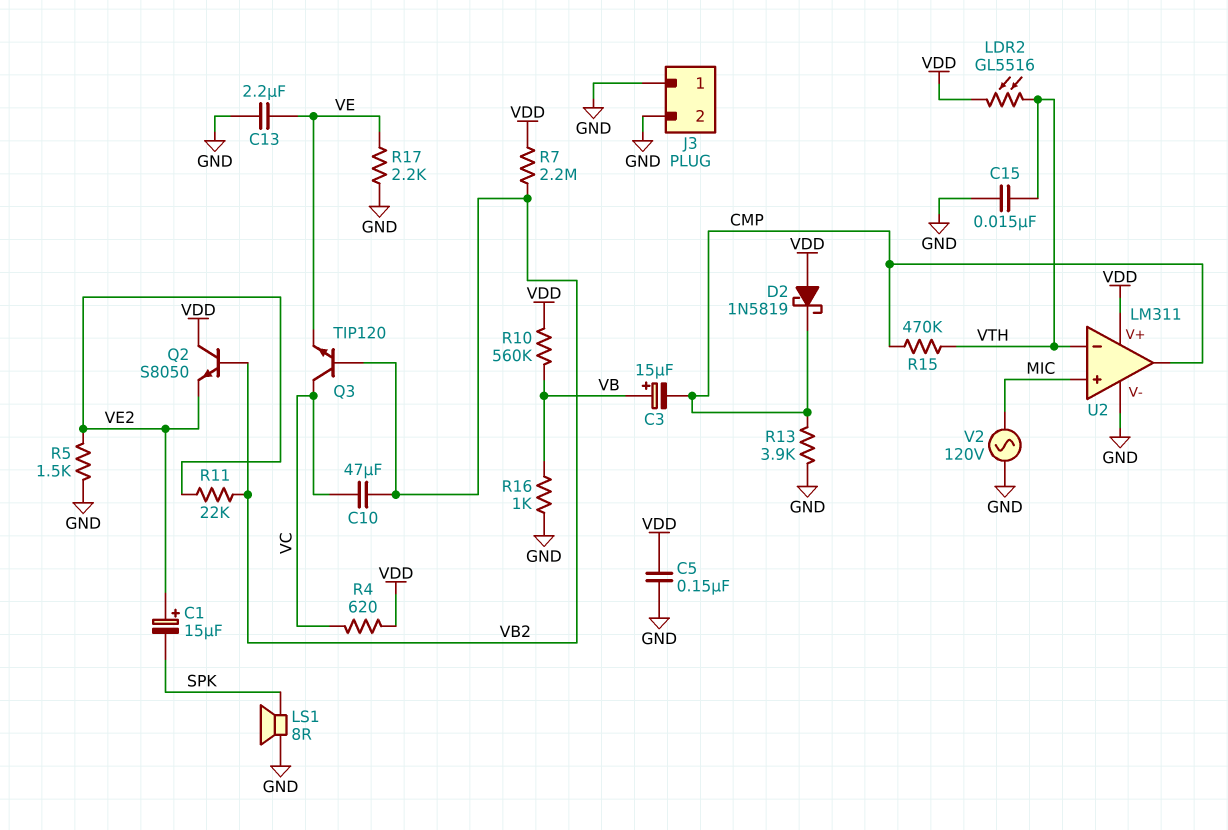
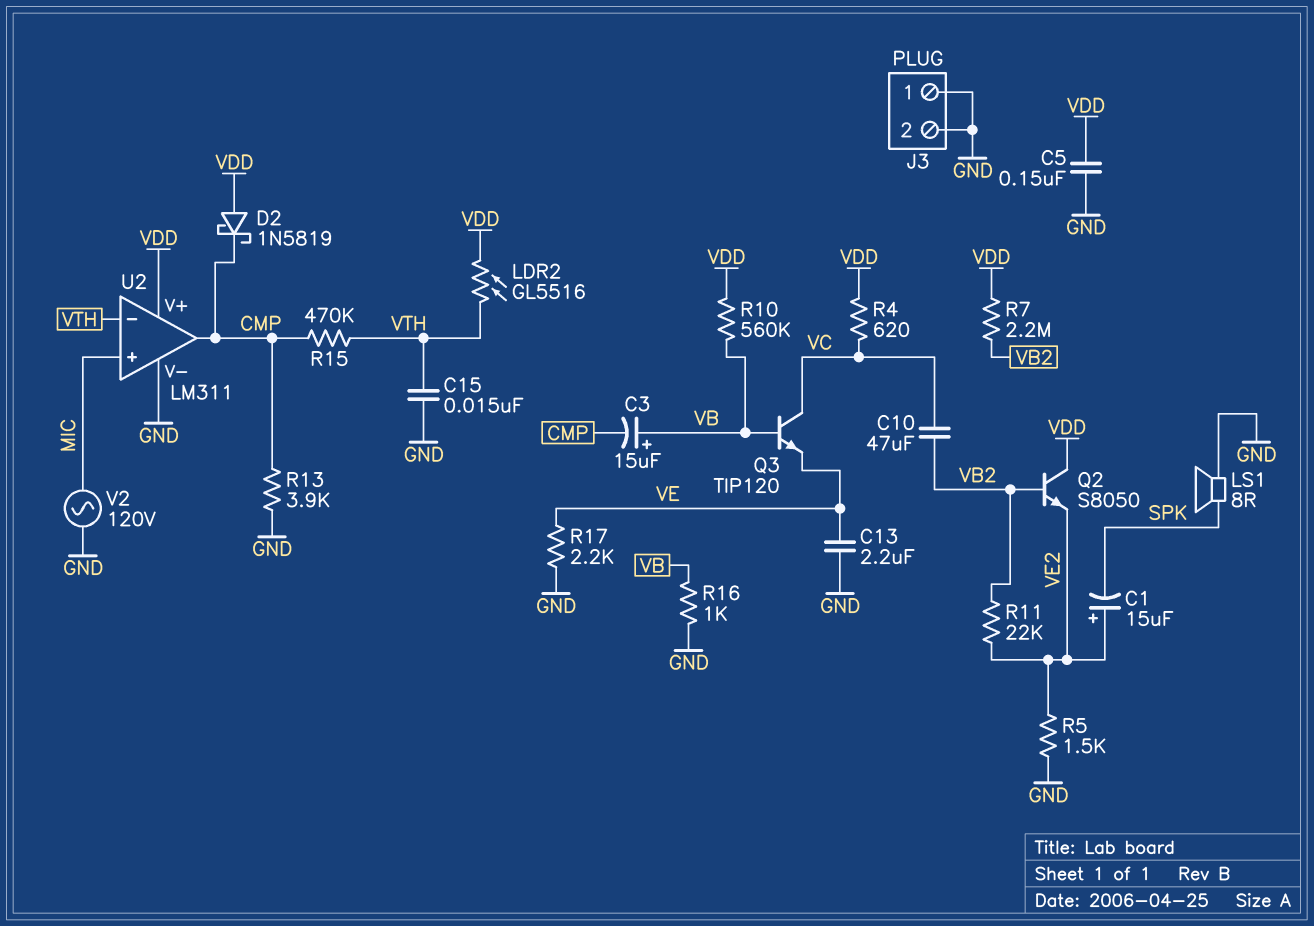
Q3: NPN TIP120 (B VB2, C VC, E VE) -> NPN TIP120 (B VB, C VC, E VE)

